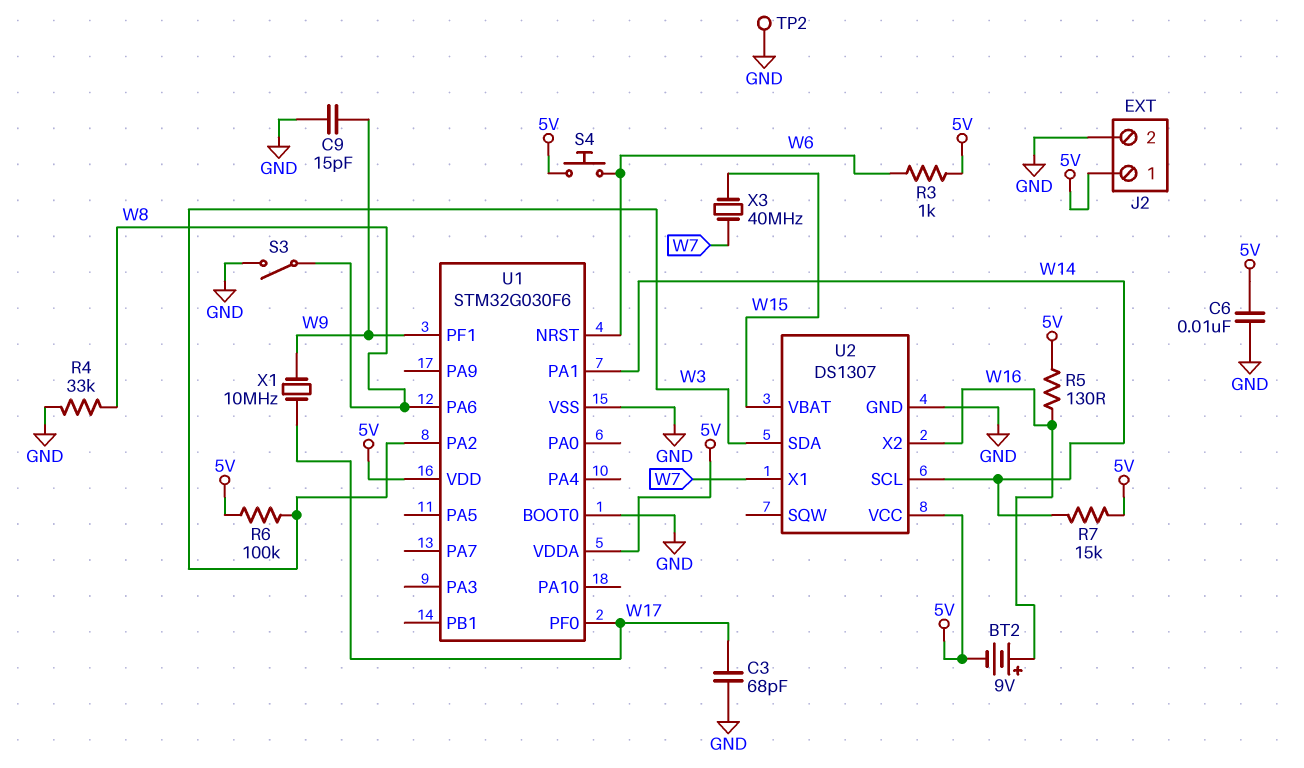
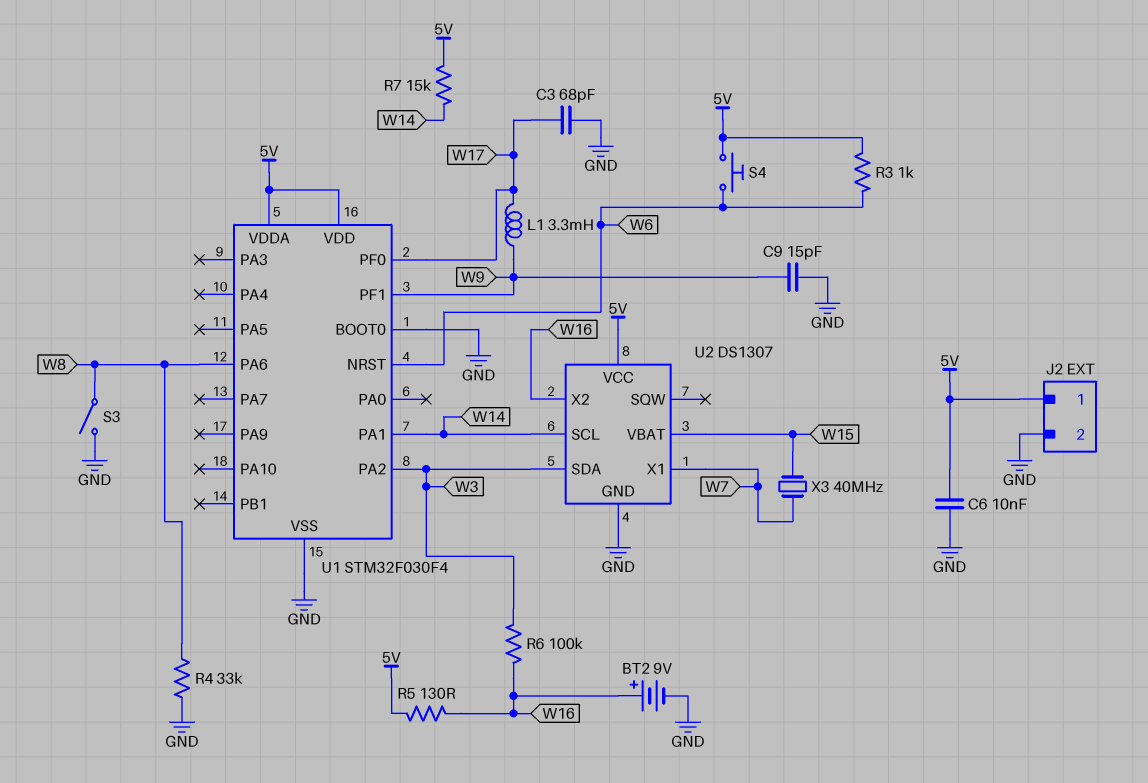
BT2: 9V (plus W16, minus 5V) -> 9V (plus W16, minus GND)
L1: none -> 3.3mH (W9, W17)
R6: 100k (5V, W3) -> 100k (W3, W16)
TP2: test point (GND) -> none
U1: STM32G030F6 -> STM32F030F4
X1: 10MHz (W9, W17) -> none

